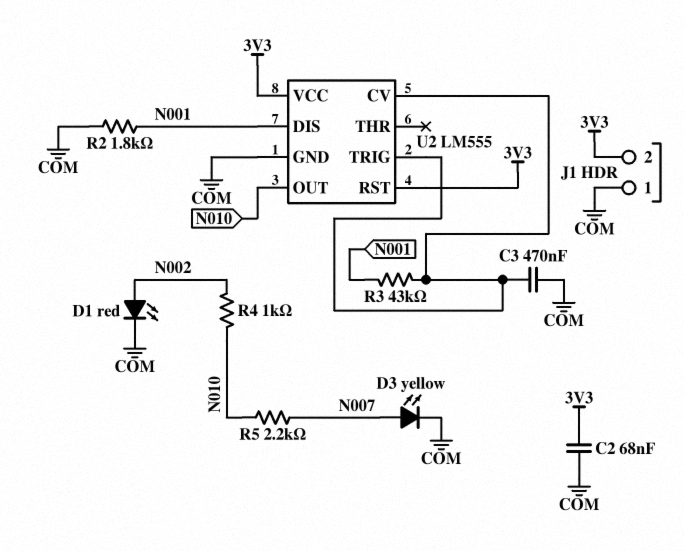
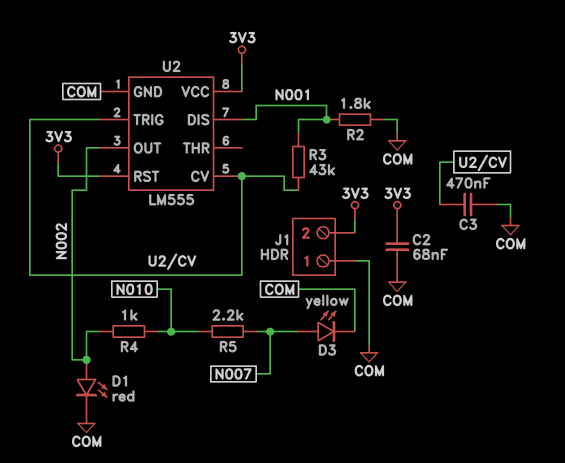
U2 pin OUT: N010 -> N002

